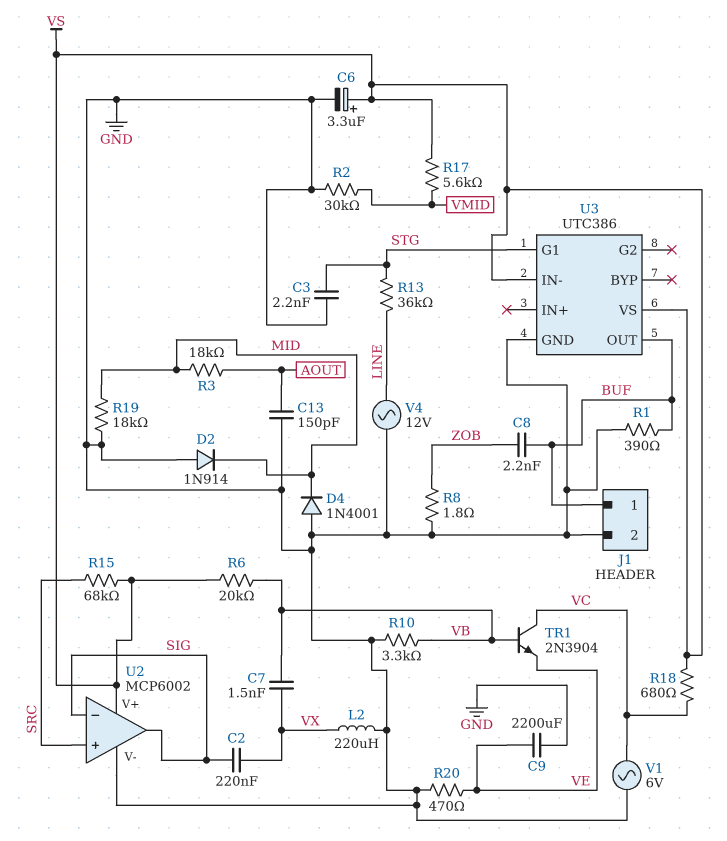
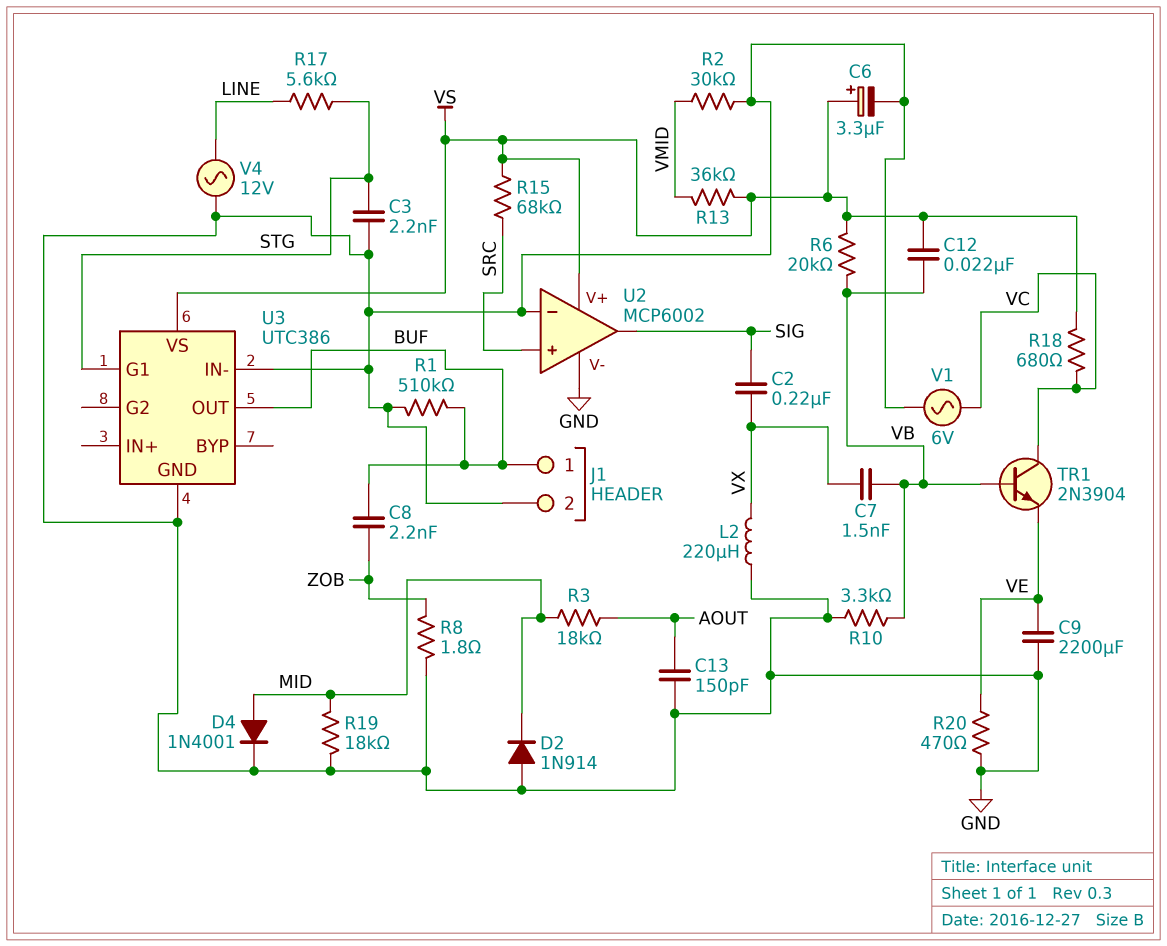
C12: none -> 22nF (VB, VS)
D4: diode 1N4001 (A GND, K MID) -> diode 1N4001 (A MID, K GND)
R1: 390 (BUF, GND) -> 510k (BUF, GND)
R13: 36k (LINE, STG) -> 36k (VMID, VS)
R17: 5.6k (VMID, VS) -> 5.6k (LINE, STG)
U2 pin in-: SIG -> GND
U3 pin IN-: VS -> GND

